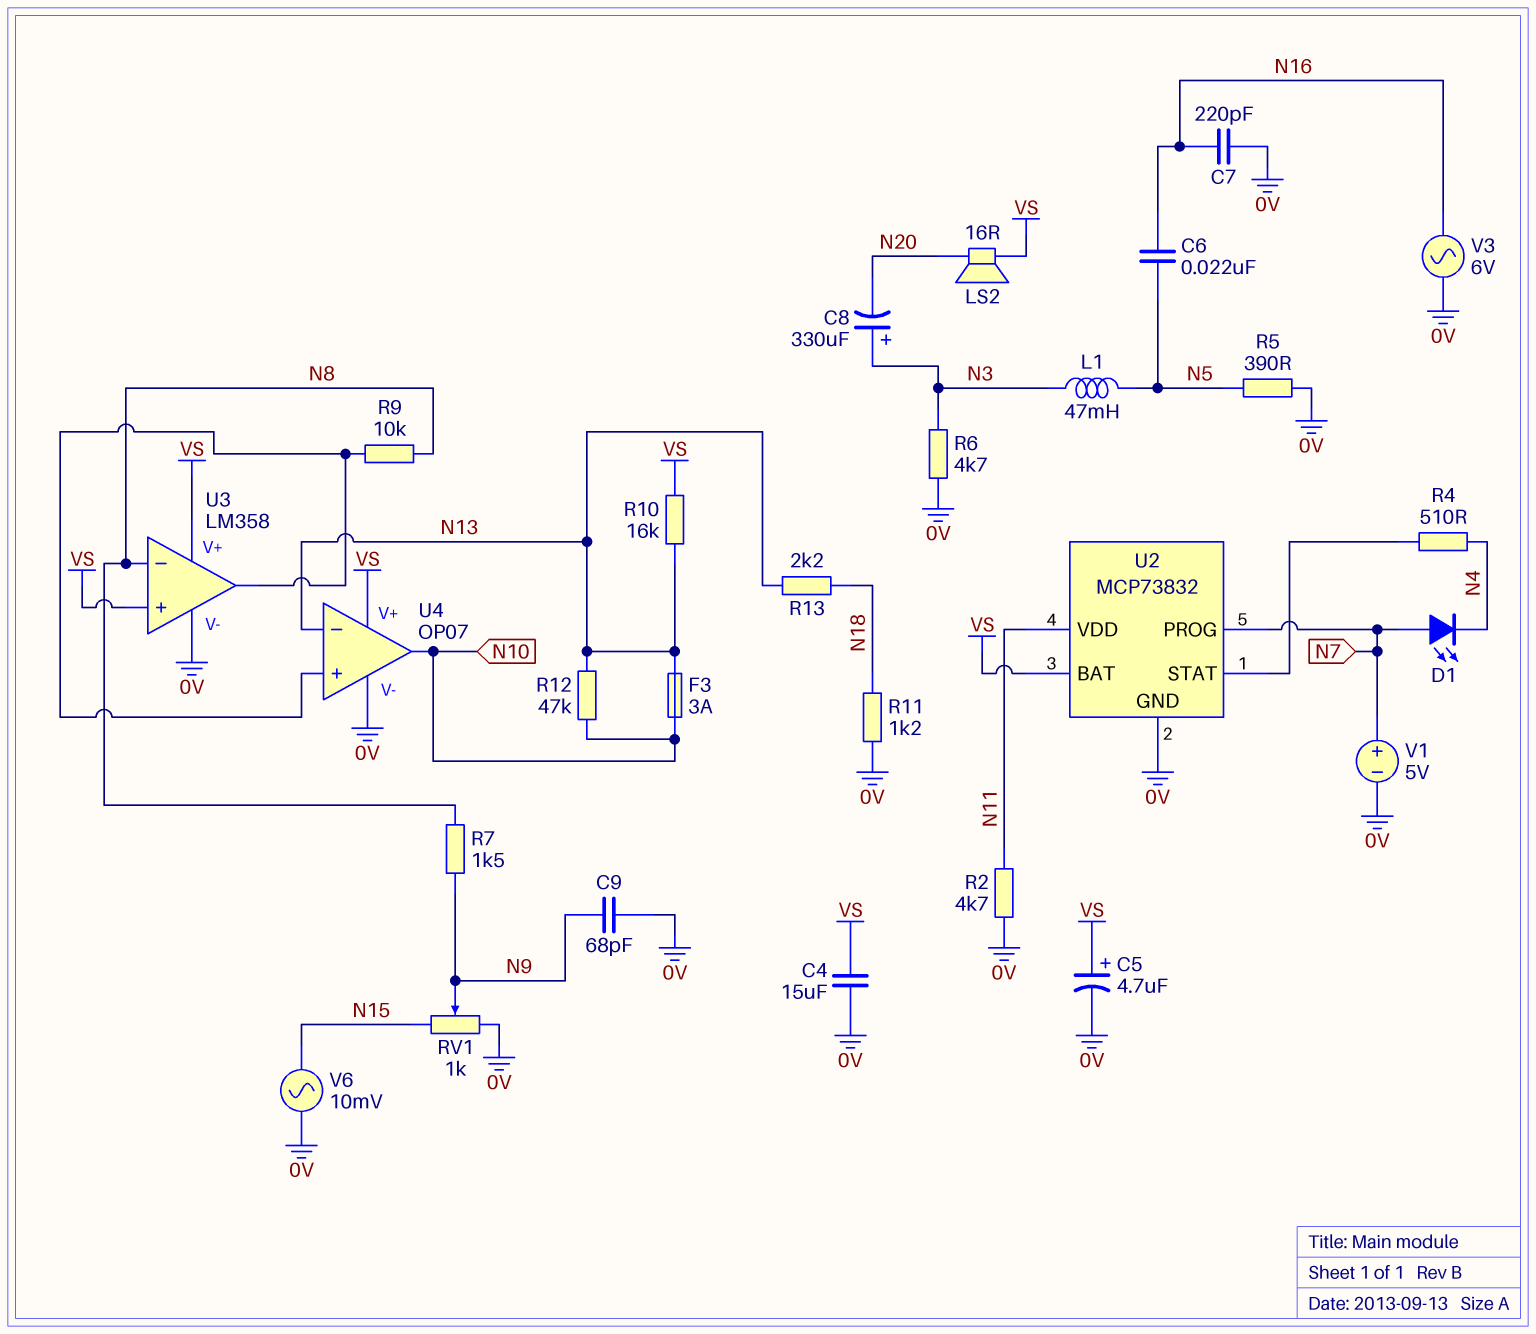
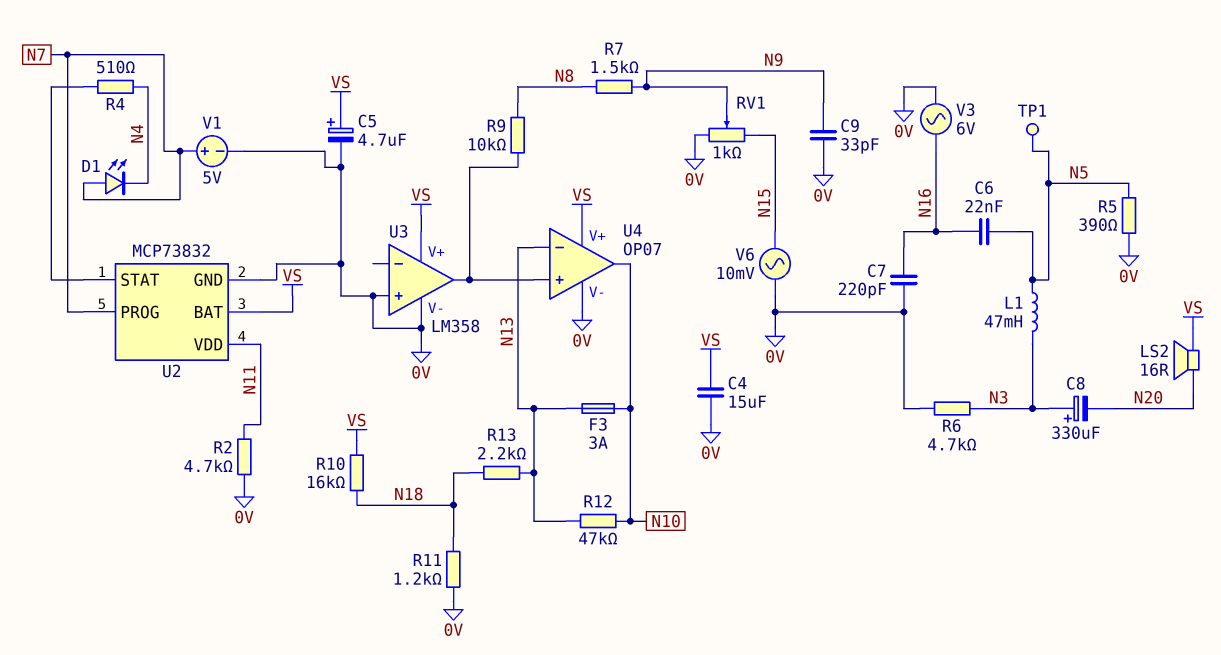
C9: 68pF (0V, N9) -> 33pF (0V, N9)
R10: 16k (N13, VS) -> 16k (N18, VS)
TP1: none -> test point (N5)
U3 pin in+: VS -> 0V
U3 pin in-: N8 -> none

